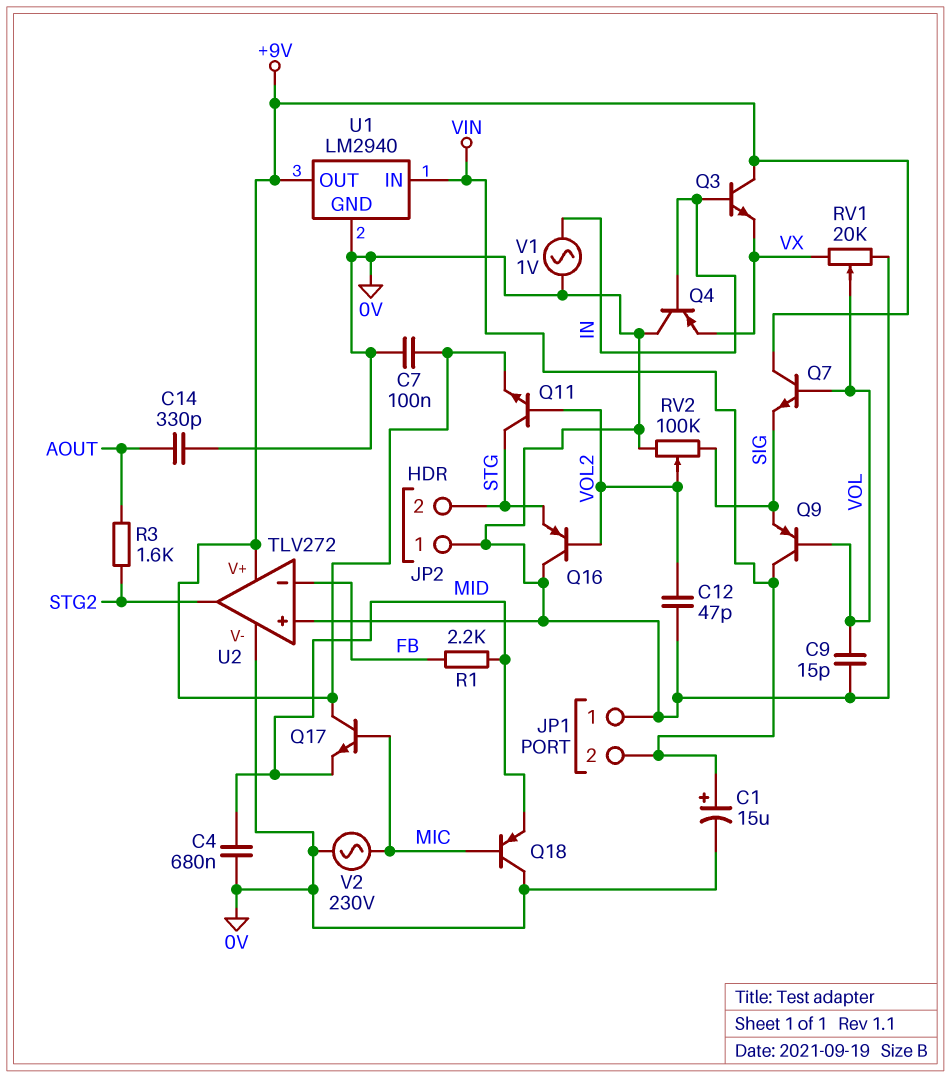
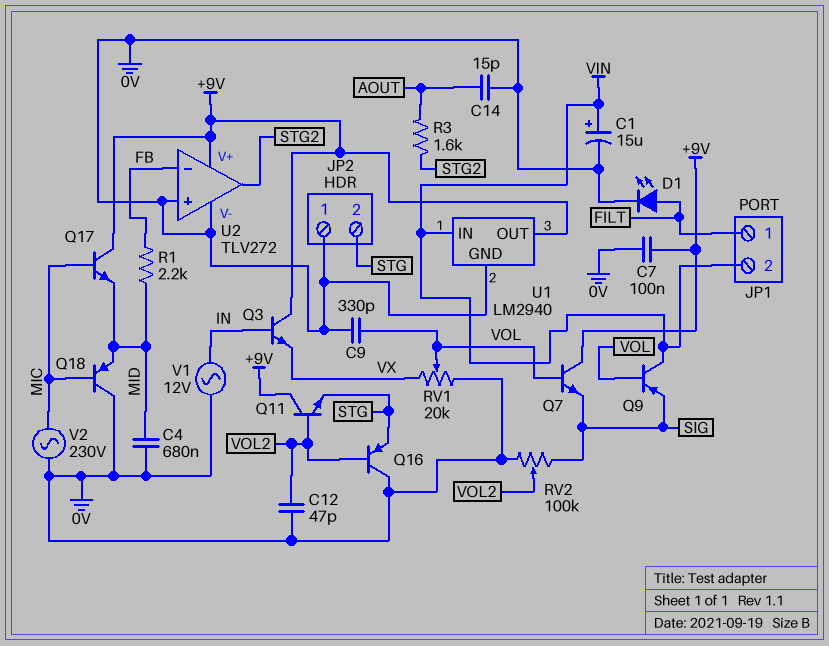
C9: 15pF (0V, VOL) -> 330pF (0V, VOL)
C14: 330pF (0V, AOUT) -> 15pF (0V, AOUT)
D1: none -> LED (A FILT, K 0V)
JP1 pin 1: 0V -> FILT
Q4: PNP (B IN, C 0V, E VX) -> none
Q11: NPN (B VOL2, C STG, E +9V) -> NPN (B VOL2, C +9V, E STG)
V1: AC 1V (0V, IN) -> AC 12V (0V, IN)

